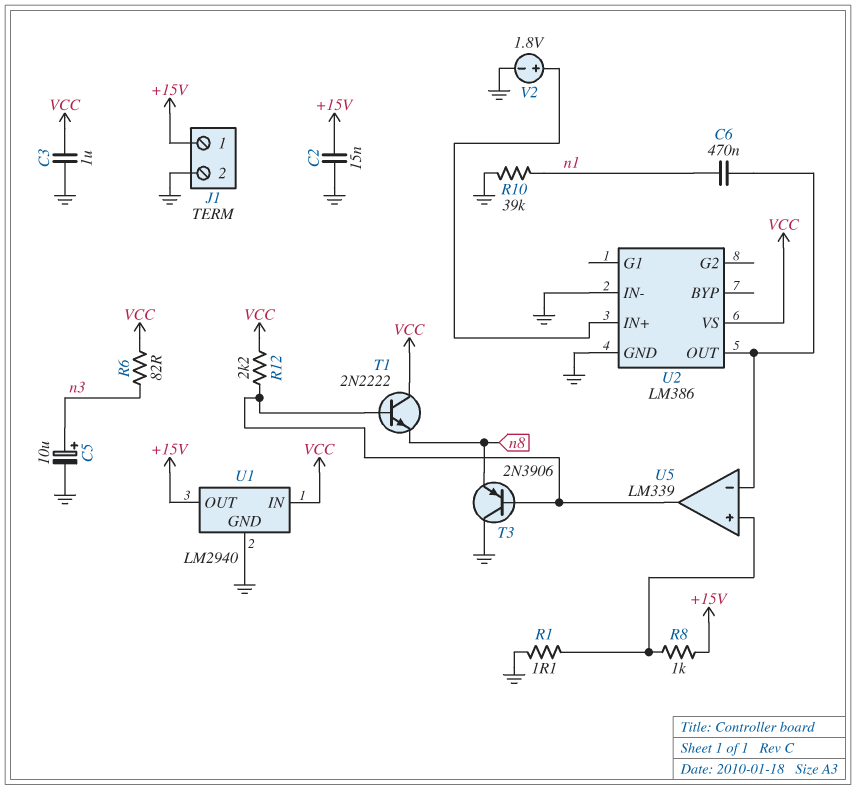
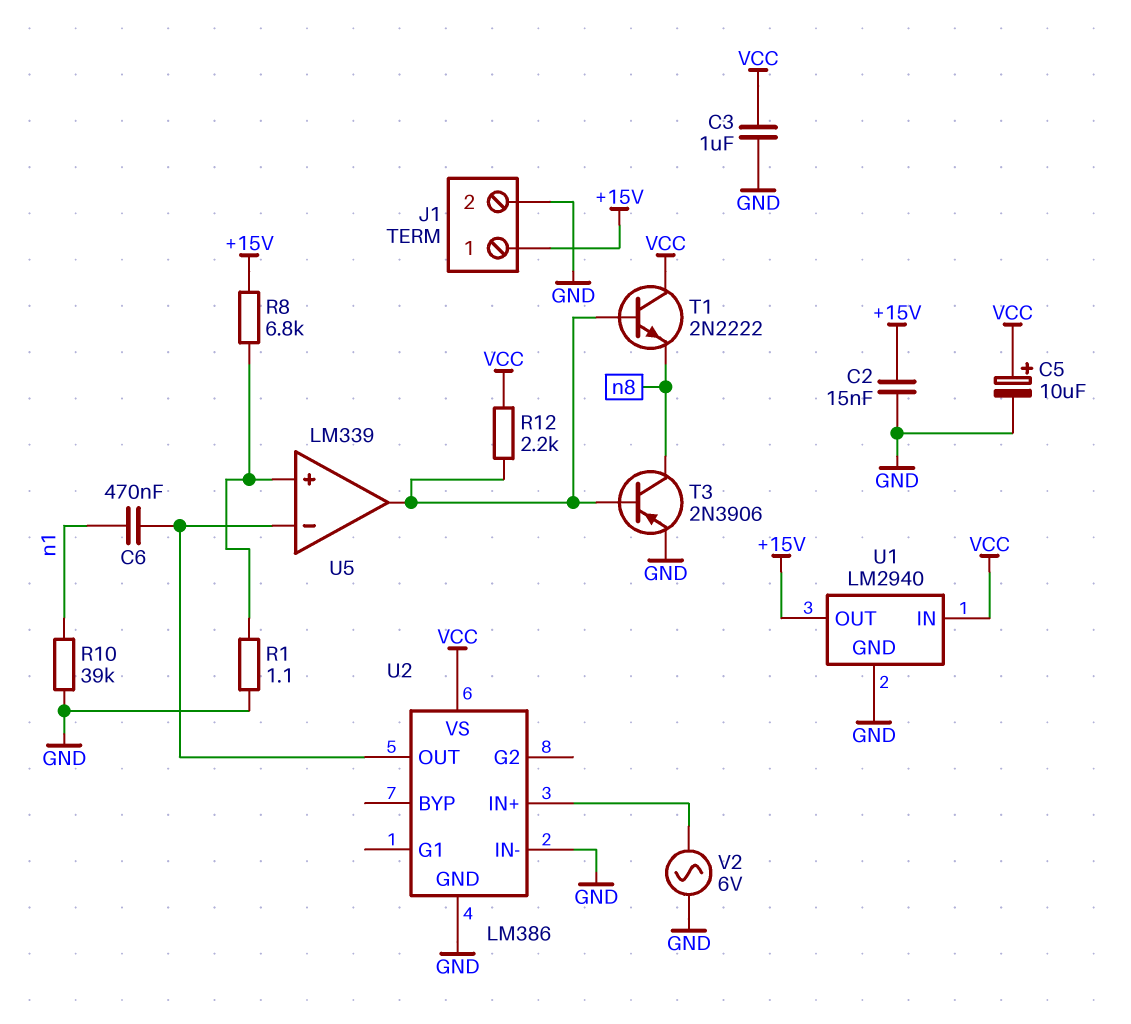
C5: 10uF (plus n3, minus GND) -> 10uF (plus VCC, minus GND)
R6: 82 (VCC, n3) -> none
R8: 1k (+15V, U5/in+) -> 6.8k (+15V, U5/in+)
T3: PNP 2N3906 (B U5/out, C GND, E n8) -> PNP 2N3906 (B U5/out, C n8, E GND)
V2: 1.8V (plus U2/IN+, minus GND) -> AC 6V (GND, U2/IN+)

